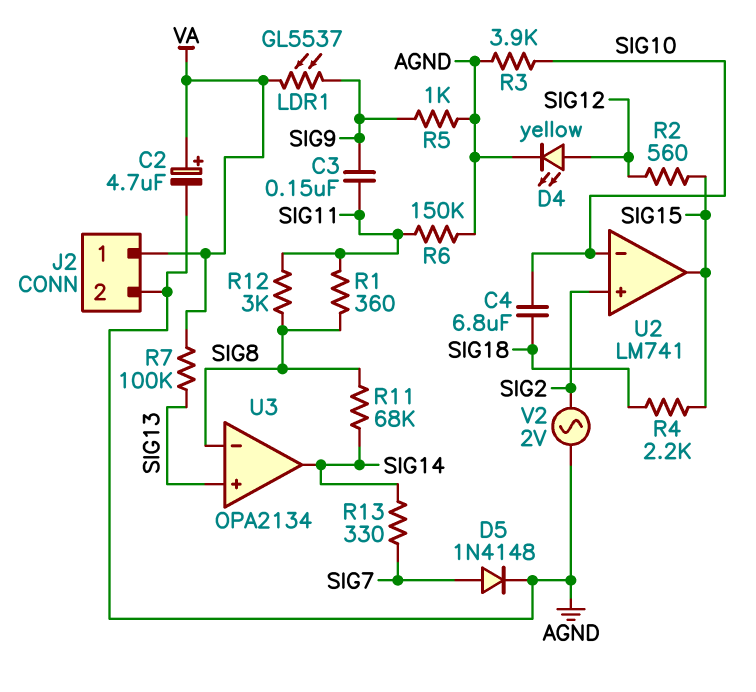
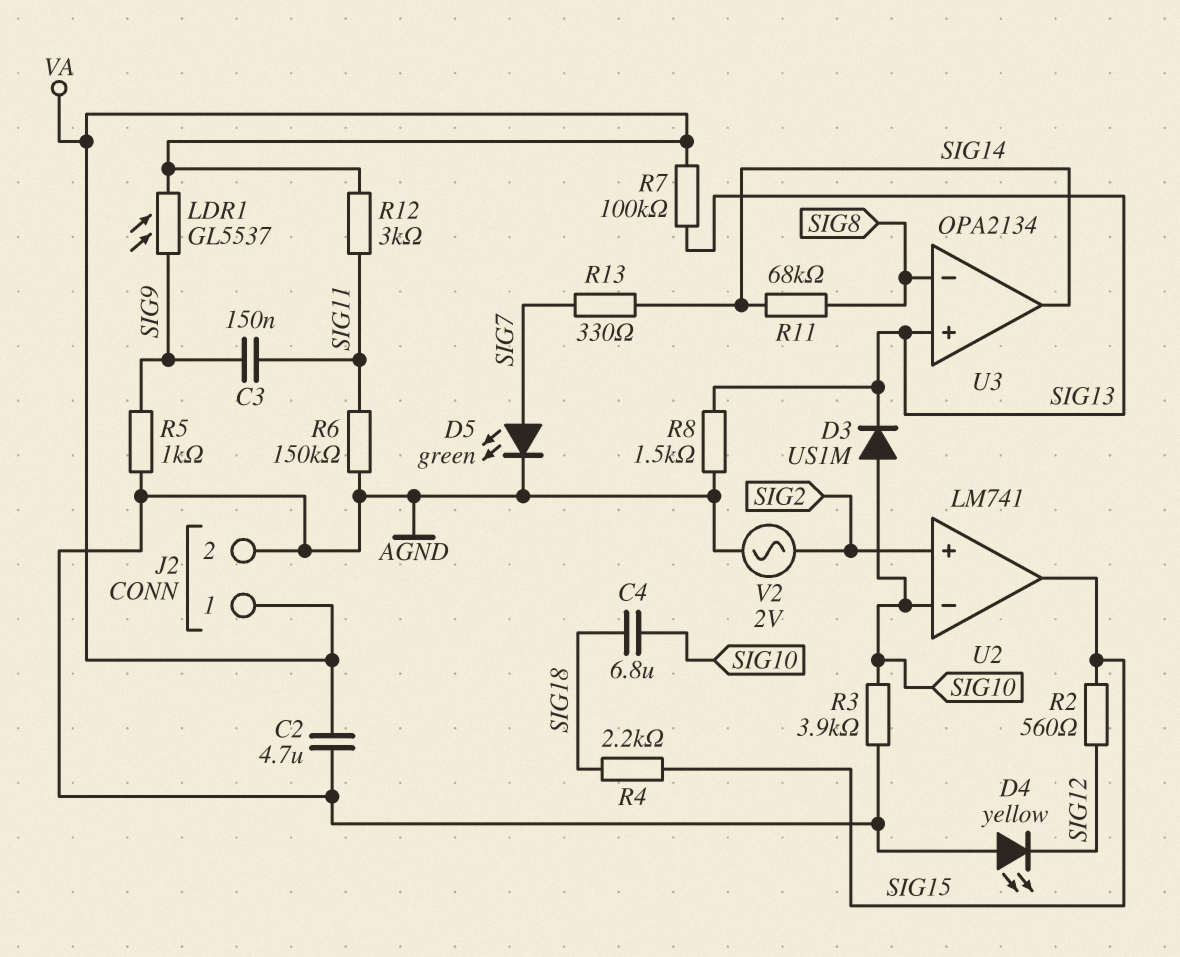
C2: 4.7uF (plus VA, minus AGND) -> 4.7uF (AGND, VA)
D3: none -> diode US1M (A SIG10, K SIG13)
D4: LED yellow (A SIG12, K AGND) -> LED yellow (A AGND, K SIG12)
D5: diode 1N4148 (A SIG7, K AGND) -> LED green (A SIG7, K AGND)
R1: 360 (SIG8, SIG11) -> none
R8: none -> 1.5k (AGND, SIG13)
R12: 3k (SIG8, SIG11) -> 3k (SIG11, VA)

